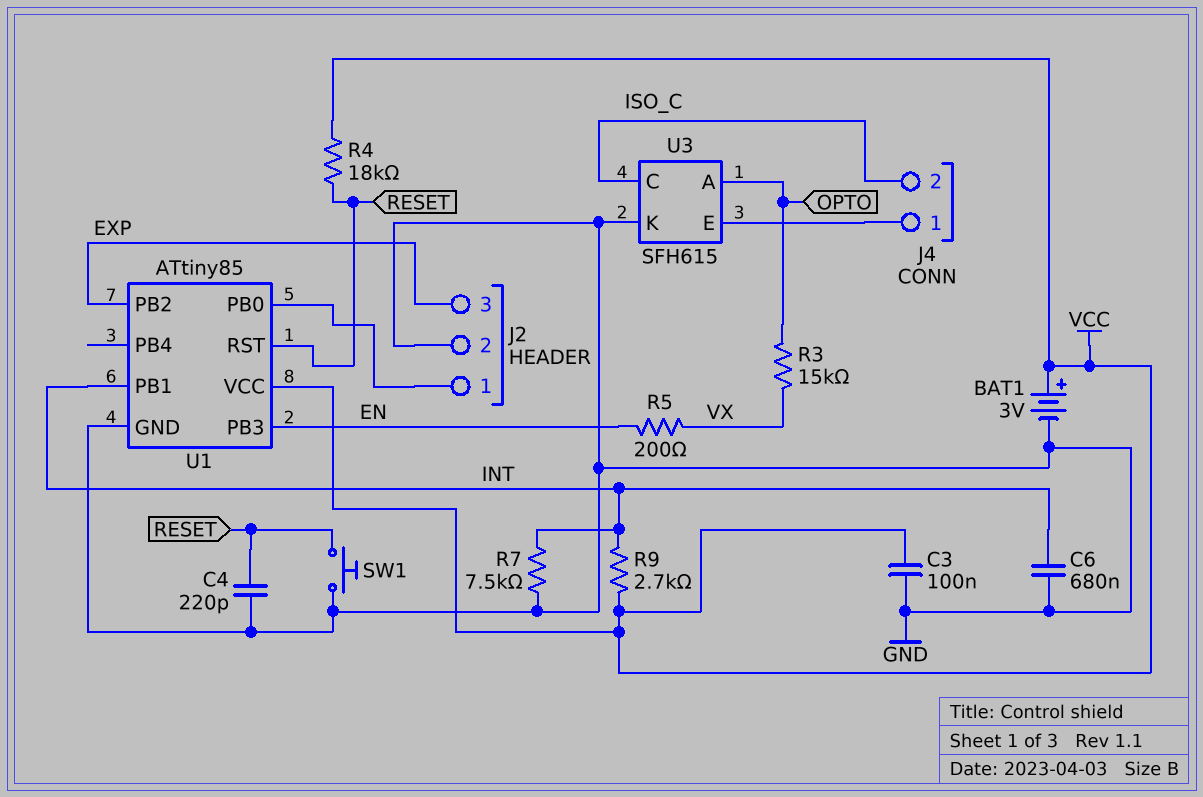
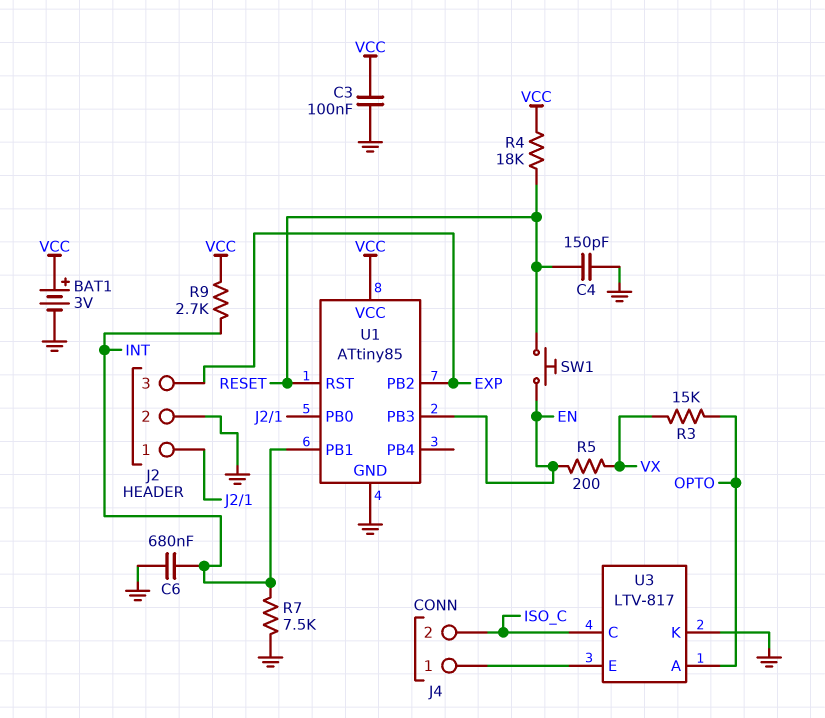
C4: 220pF (GND, RESET) -> 150pF (GND, RESET)
SW1: button (GND, RESET) -> button (EN, RESET)
U3: SFH615 -> LTV-817

